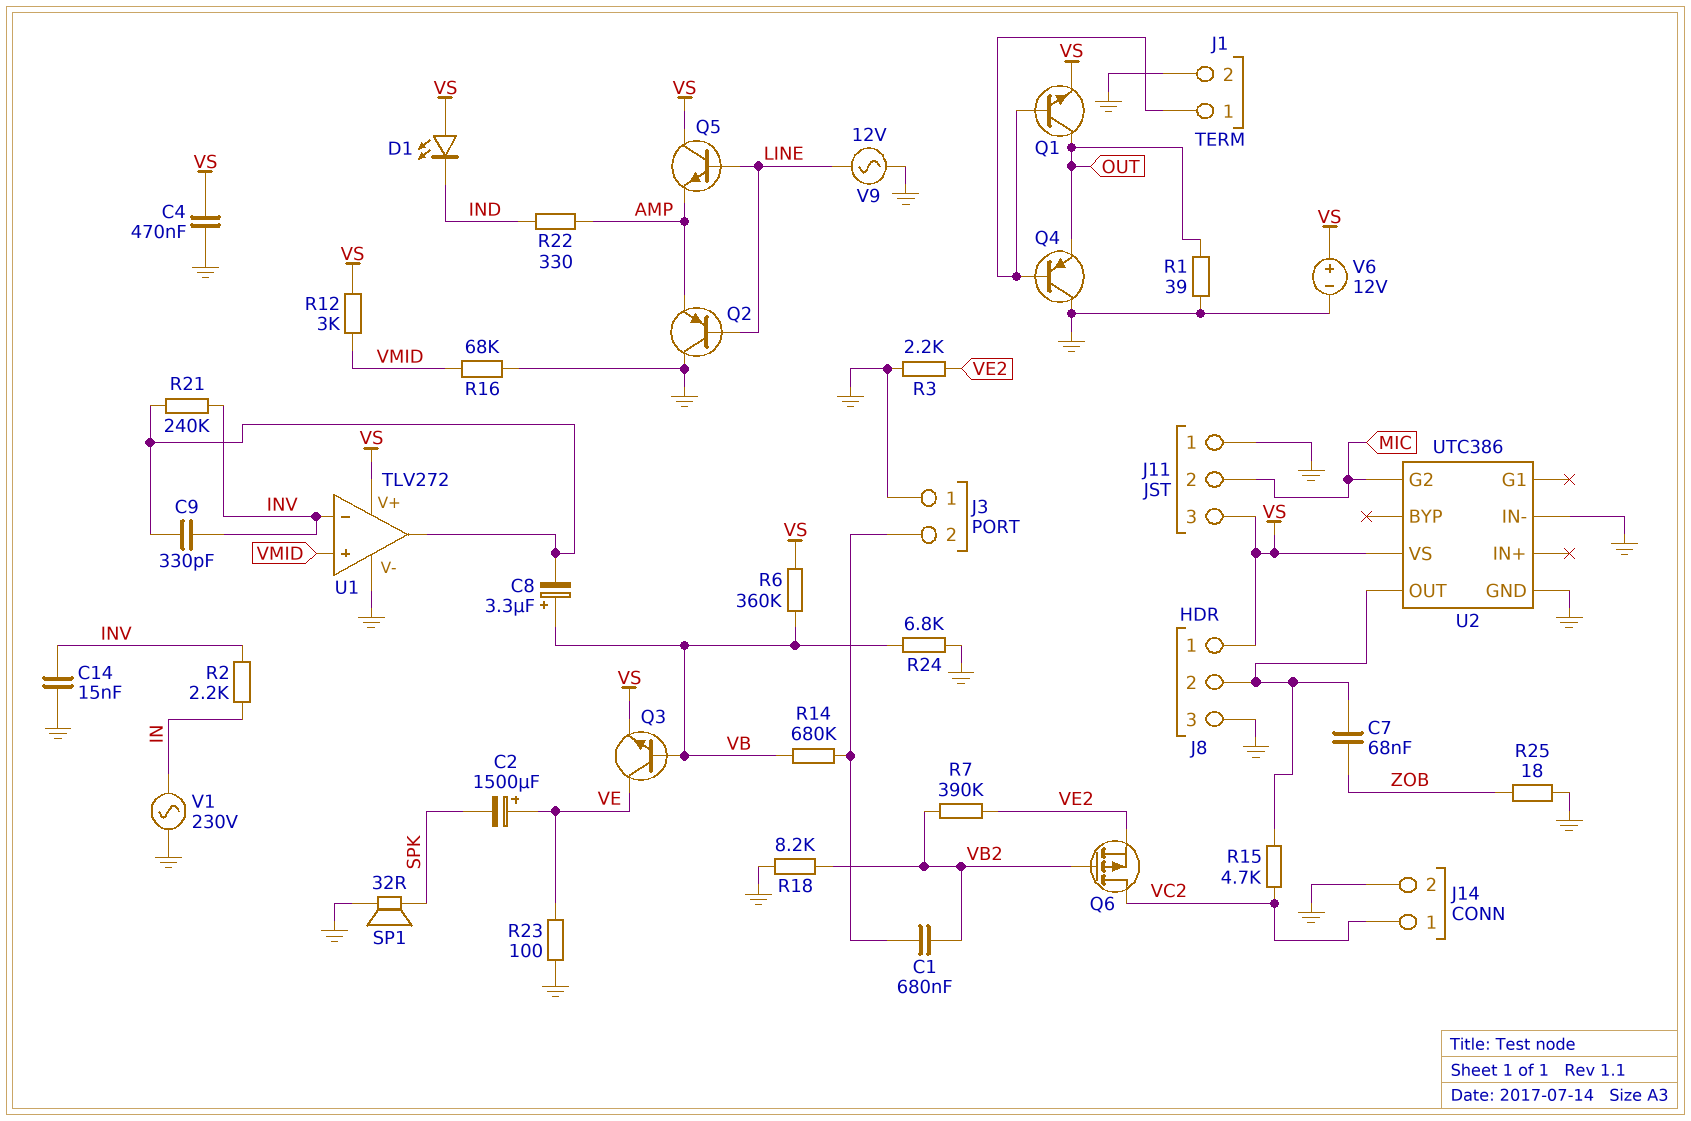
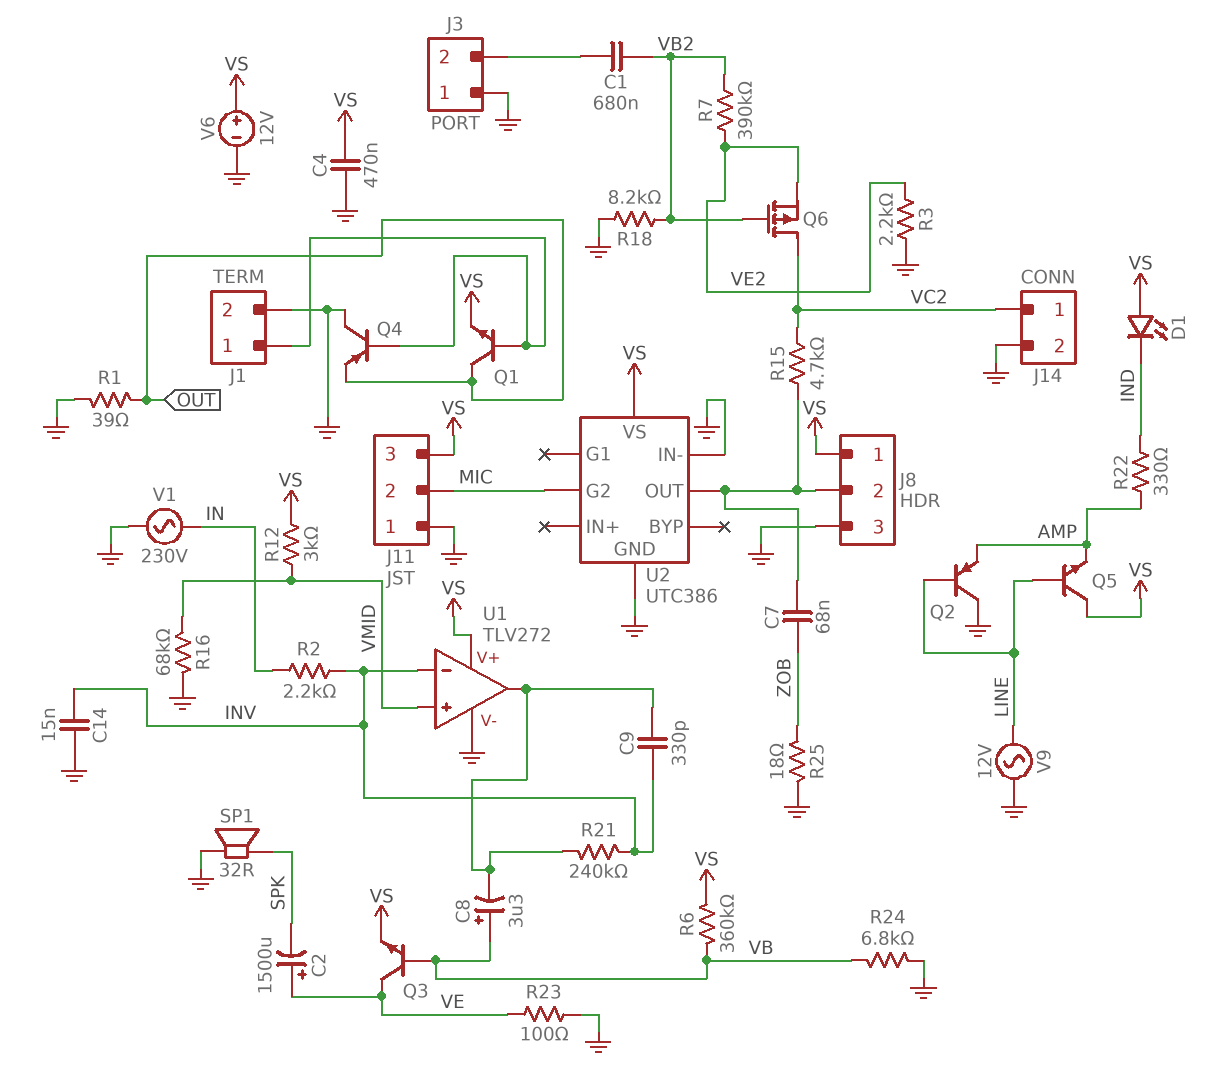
R14: 680k (J3/2, VB) -> none

